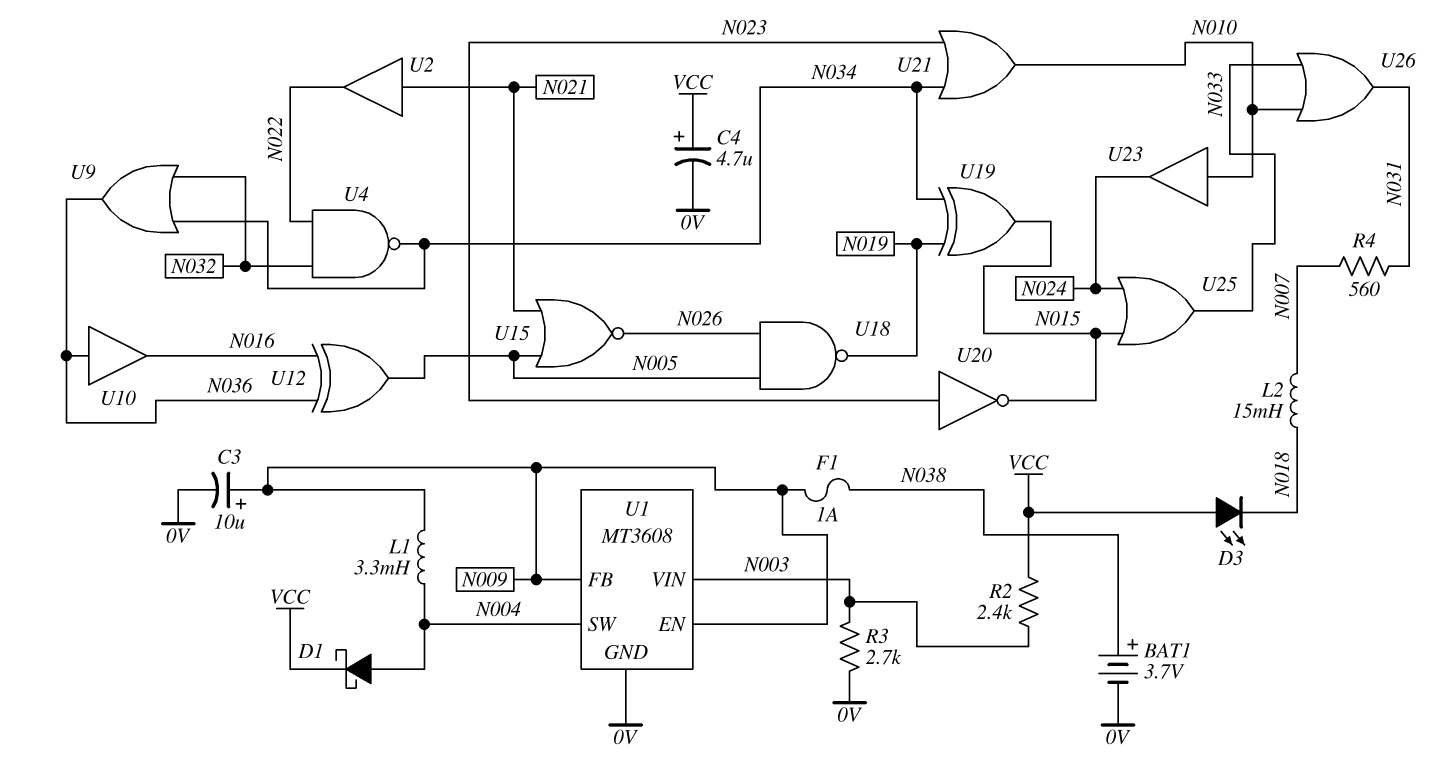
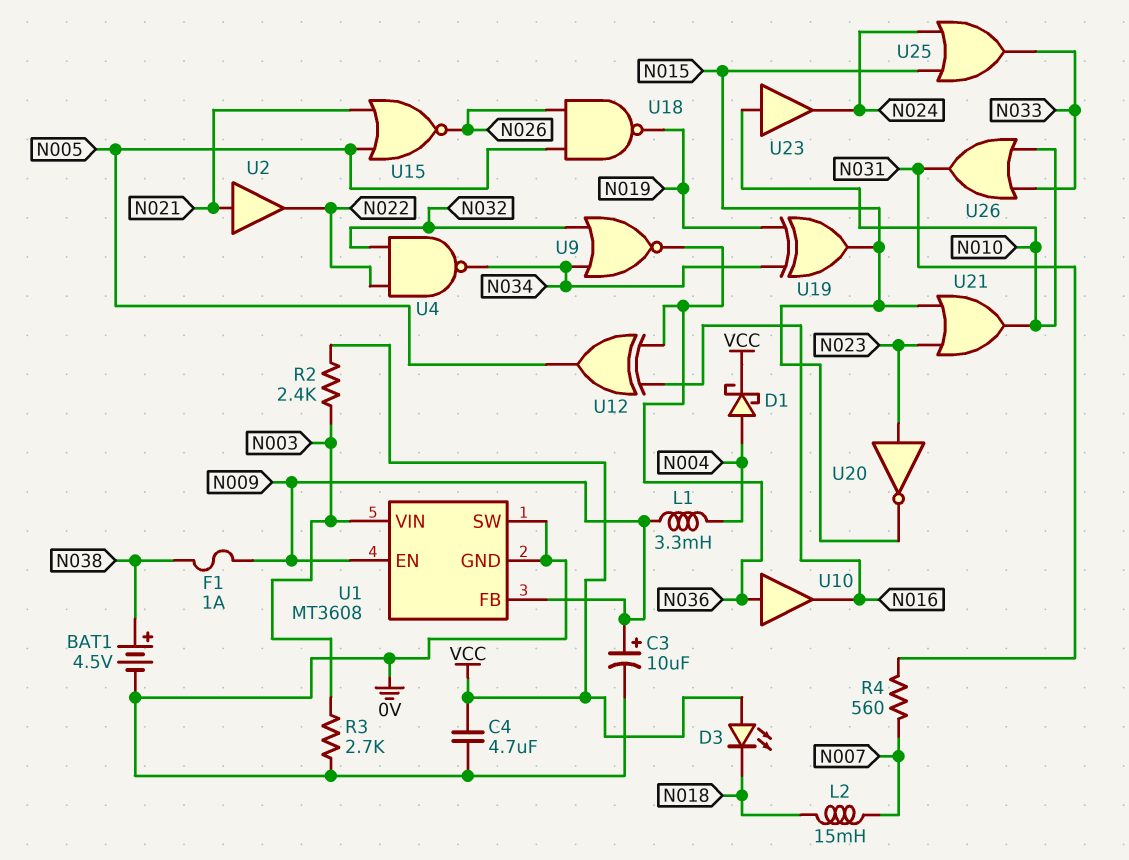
BAT1: 3.7V (plus N038, minus 0V) -> 4.5V (plus N038, minus 0V)
C4: 4.7uF (plus VCC, minus 0V) -> 4.7uF (0V, VCC)
U1 pin SW: N004 -> 0V
U9: OR (in N032, in N034, out N036) -> NOR (in N032, in N034, out N036)
U21: OR (in N023, in N034, out N010) -> OR (in N015, in N023, out N010)

